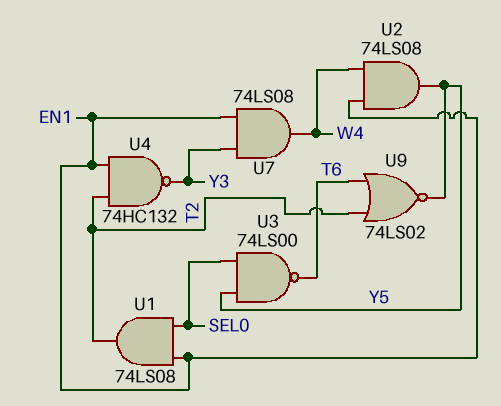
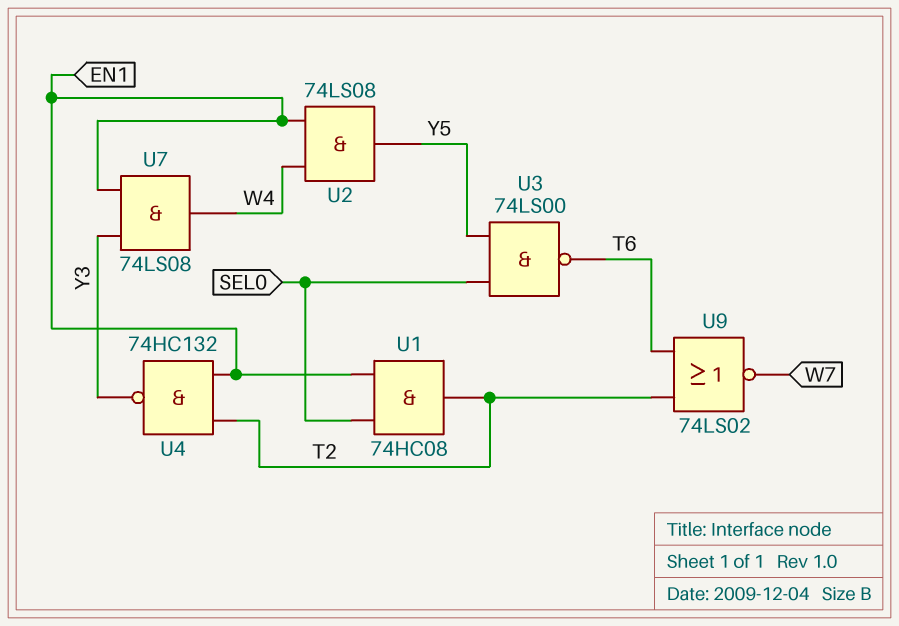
U1: AND 74LS08 (in EN1, in SEL0, out T2) -> AND 74HC08 (in EN1, in SEL0, out T2)
U9: NOR 74LS02 (in T2, in T6, out Y5) -> NOR 74LS02 (in T2, in T6, out W7)

